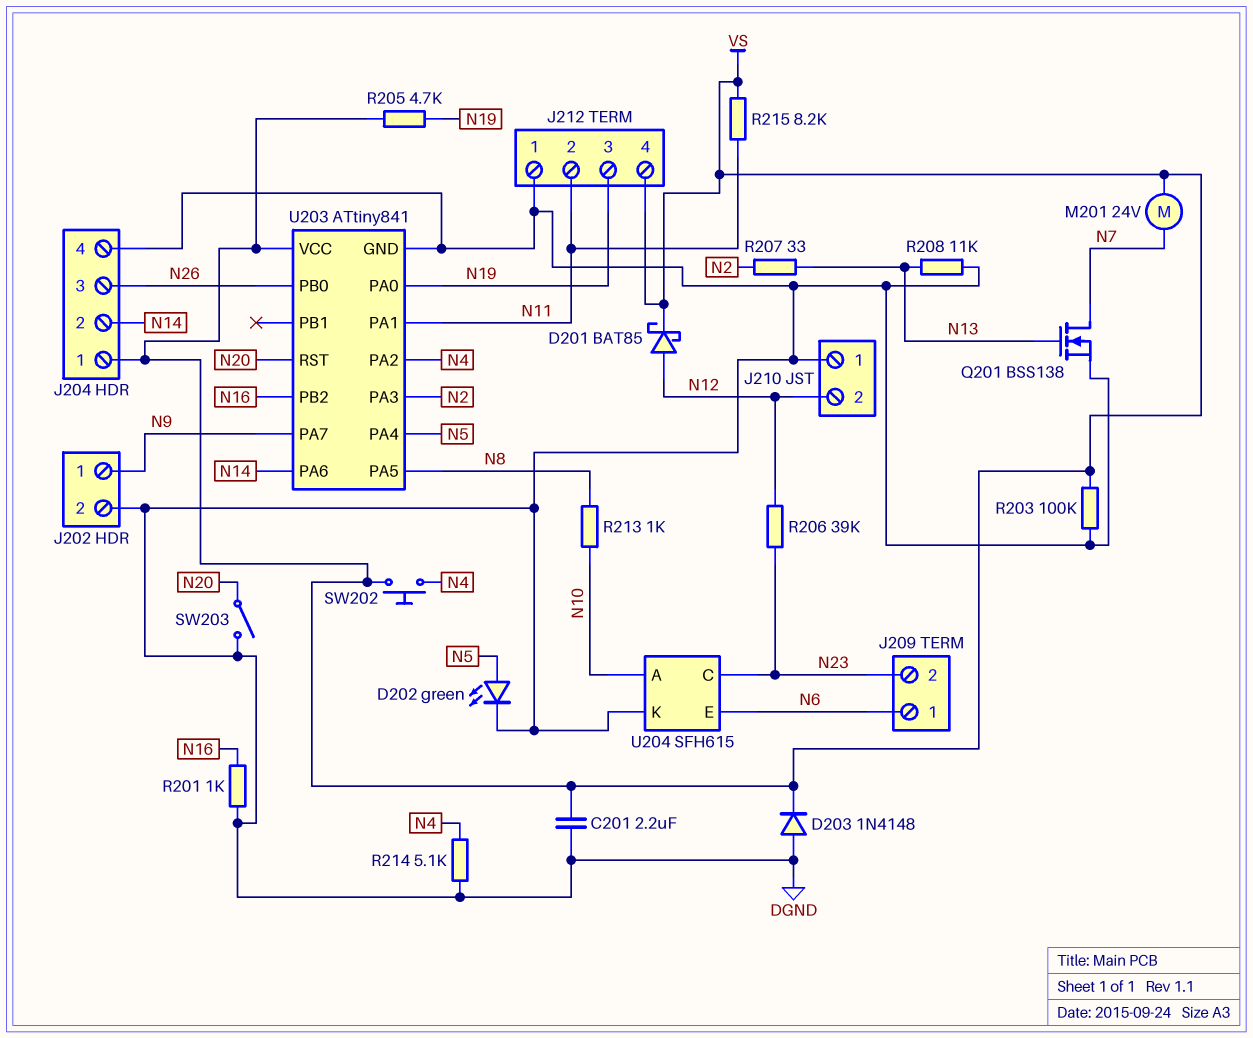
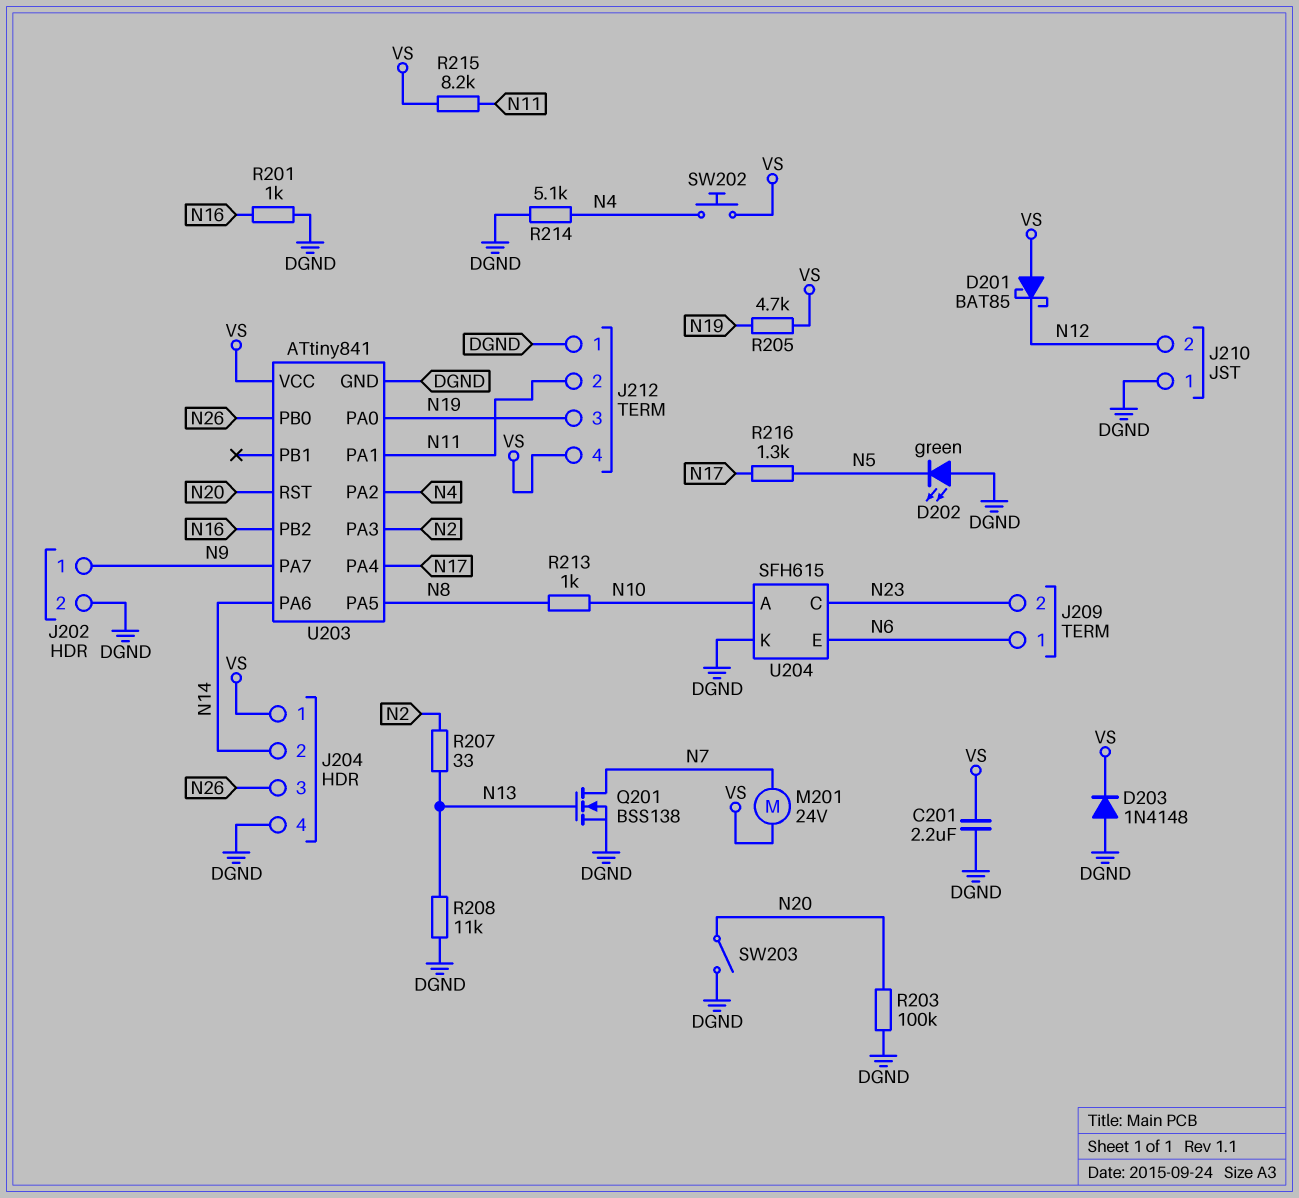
D201: schottky BAT85 (A N12, K VS) -> schottky BAT85 (A VS, K N12)
D202: LED green (A N5, K DGND) -> LED green (A DGND, K N5)
R203: 100k (DGND, VS) -> 100k (DGND, N20)
R206: 39k (N12, N23) -> none
R216: none -> 1.3k (N5, N17)
U203 pin PA4: N5 -> N17

